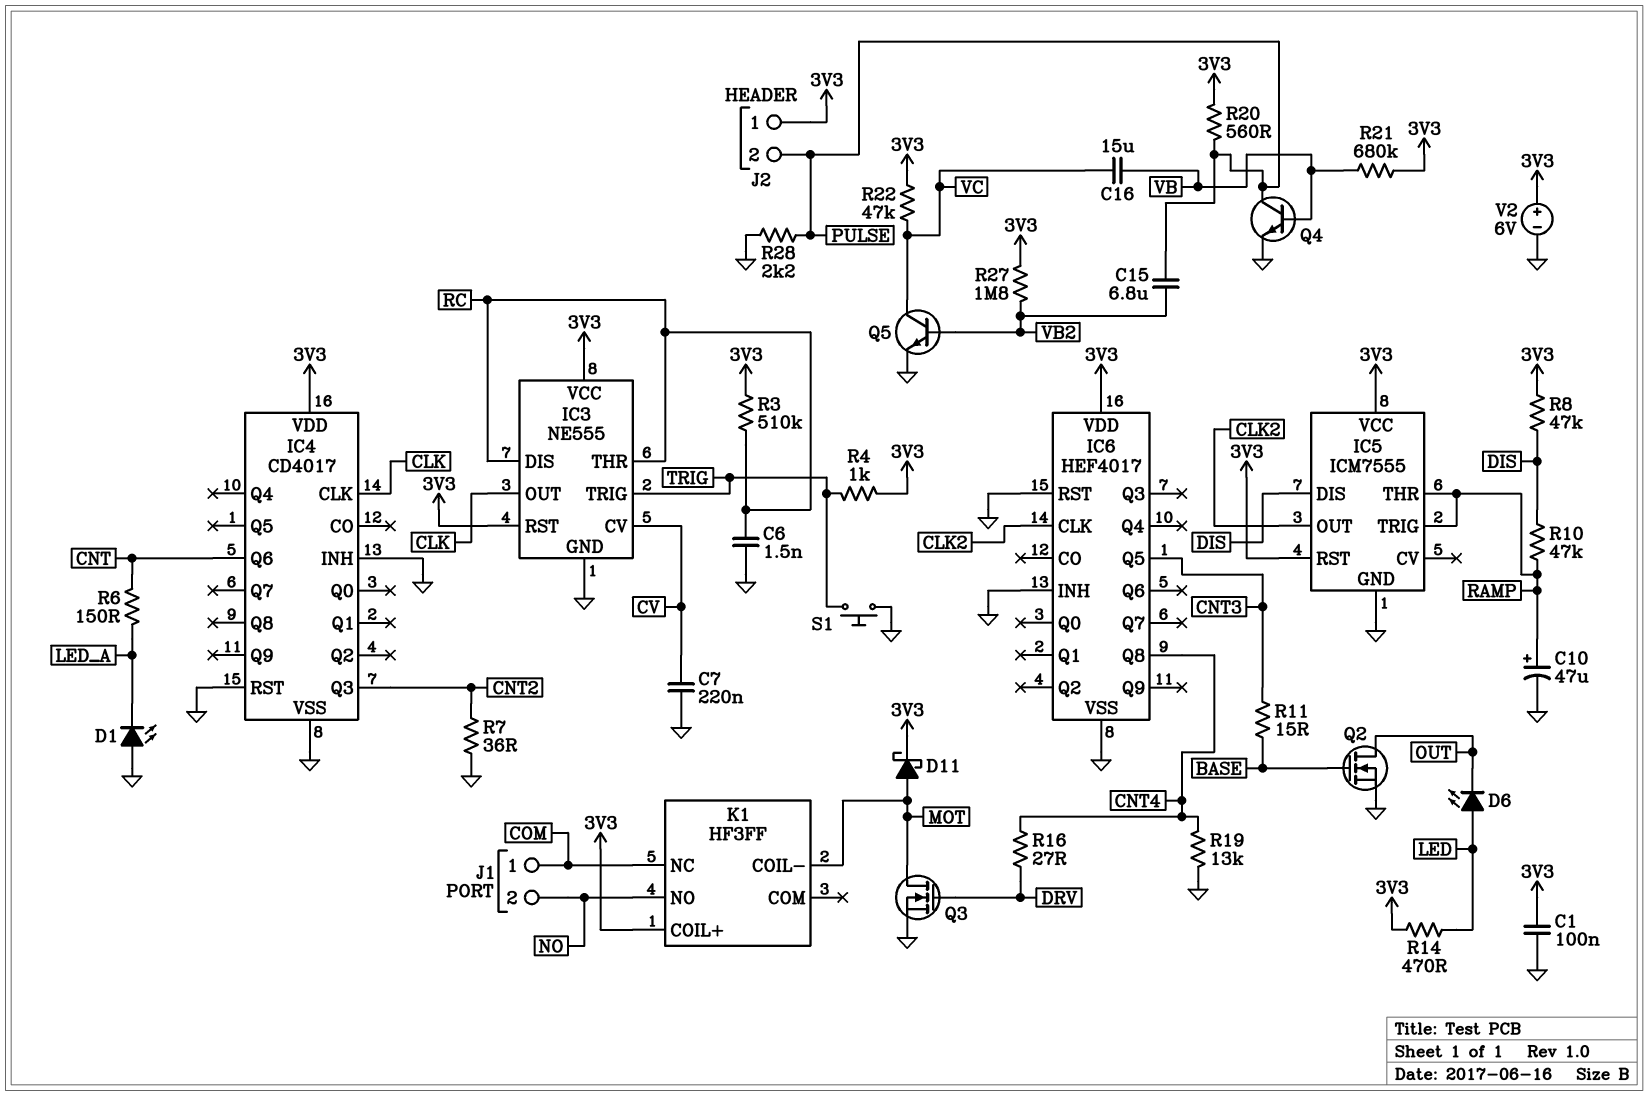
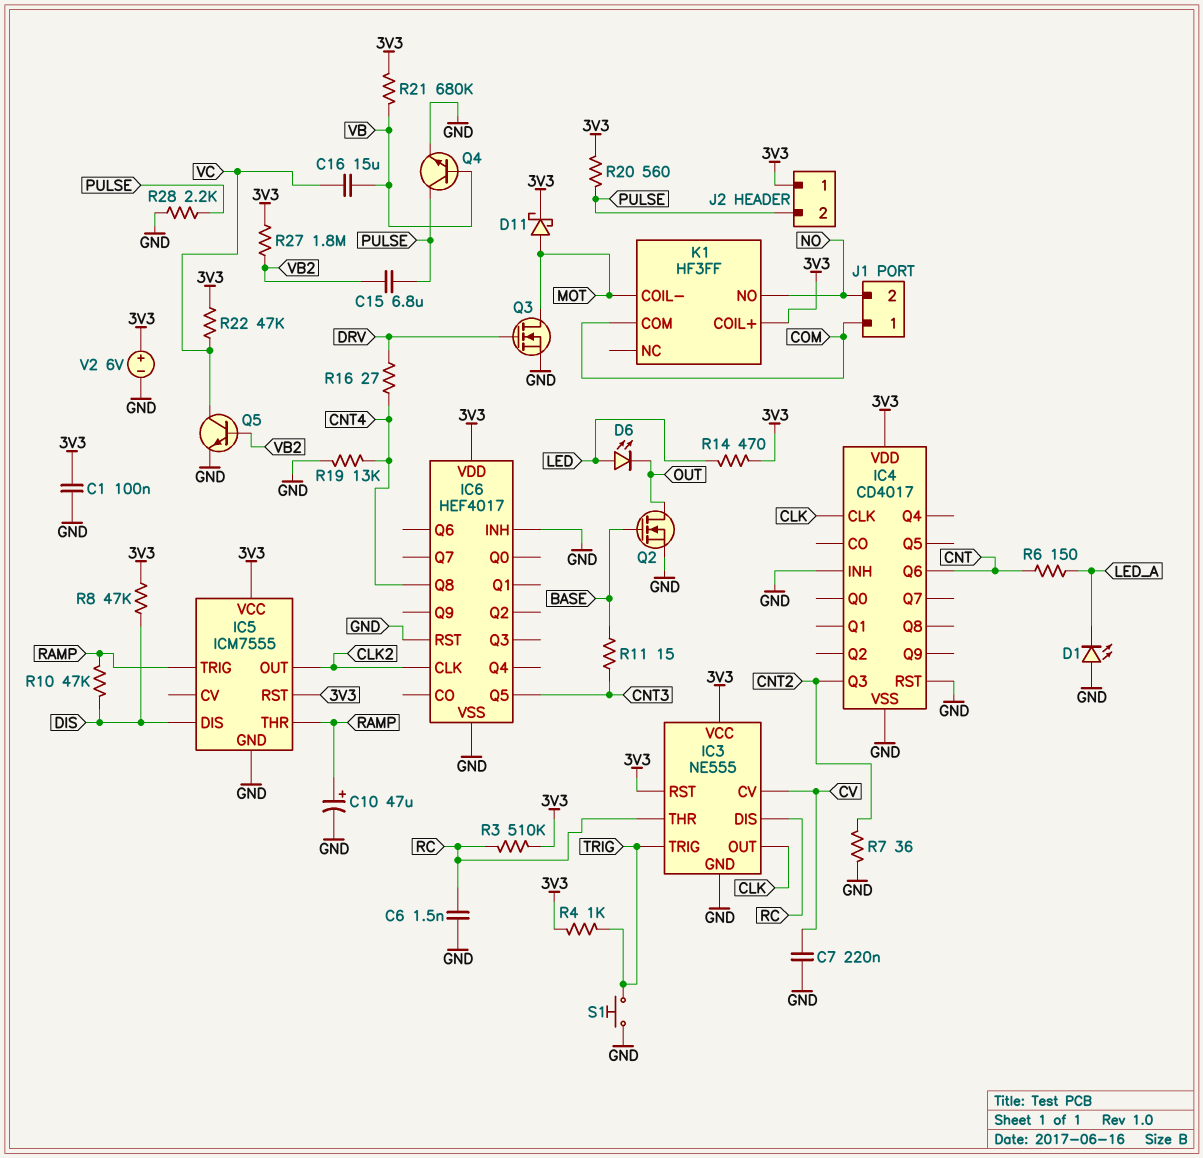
K1 pin COM: none -> COM
K1 pin NC: COM -> none

